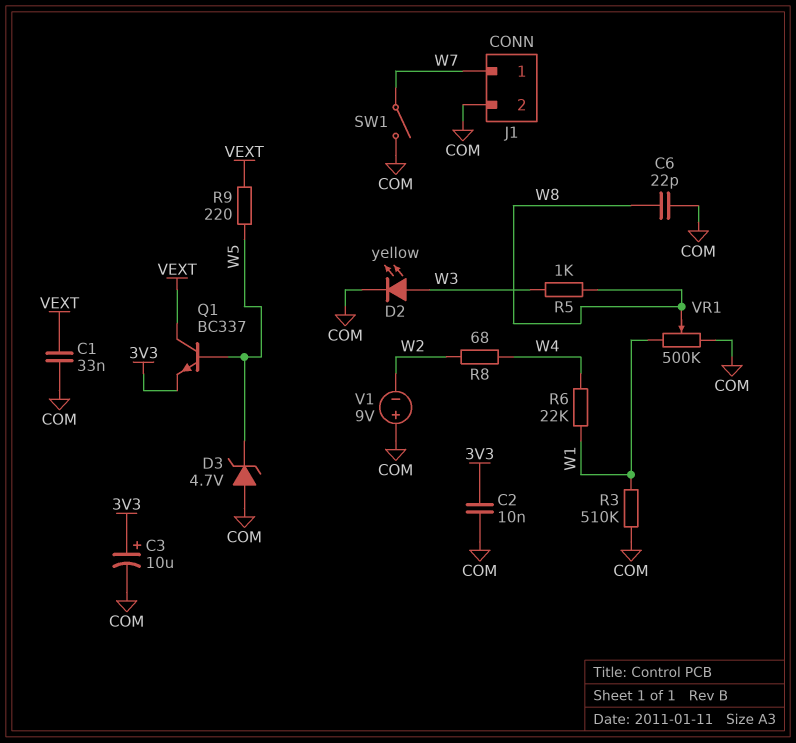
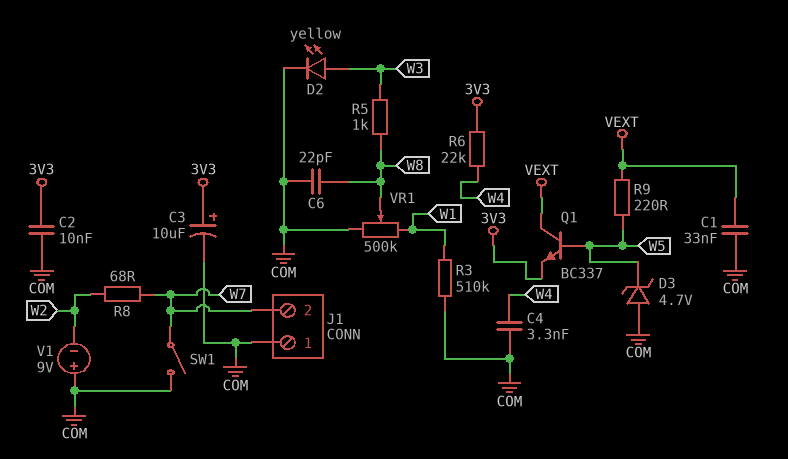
C4: none -> 3.3nF (COM, W4)
J1 pin 1: W7 -> COM
J1 pin 2: COM -> W7
R6: 22k (W1, W4) -> 22k (3V3, W4)
R8: 68 (W2, W4) -> 68 (W2, W7)

